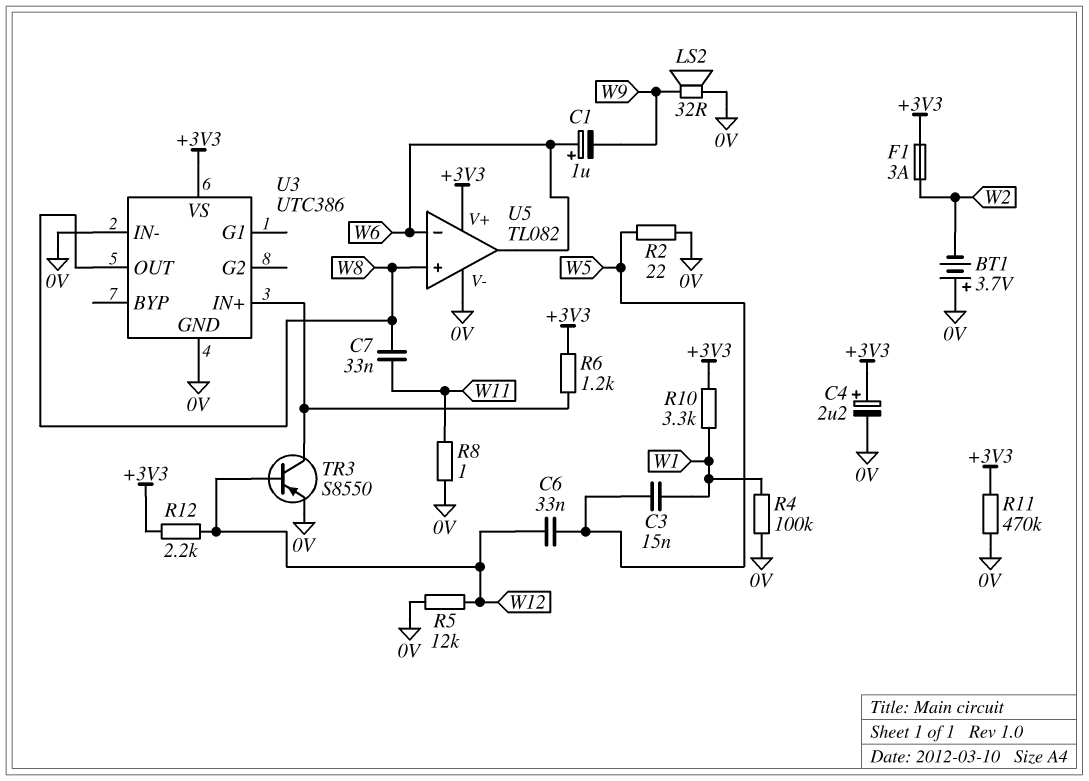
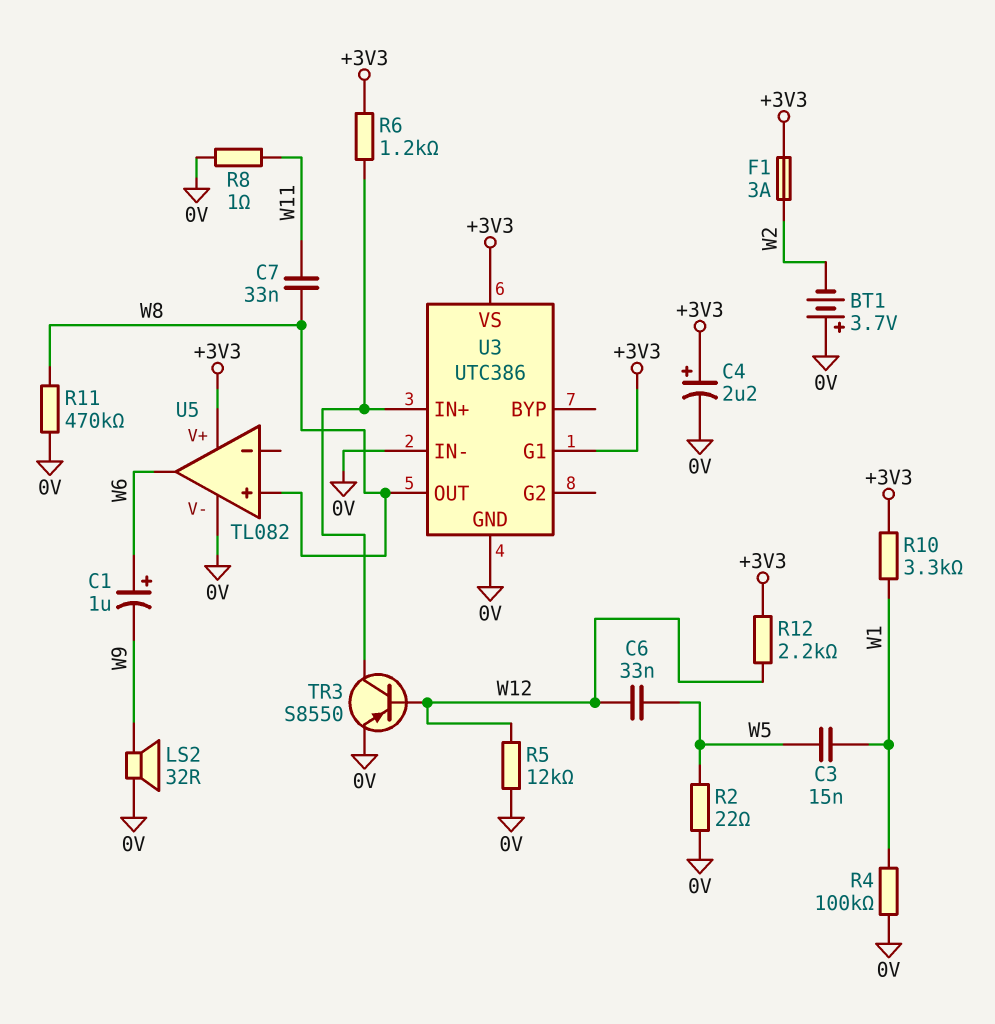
R11: 470k (+3V3, 0V) -> 470k (0V, W8)
U3 pin G1: none -> +3V3
U5 pin in-: W6 -> none

